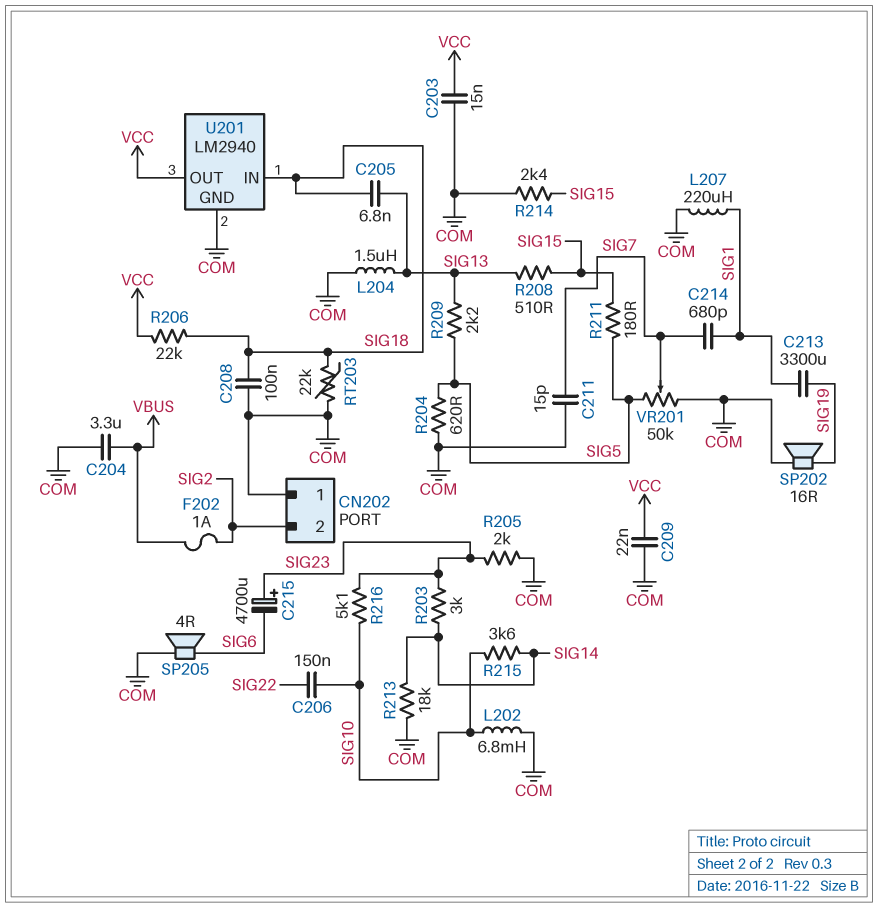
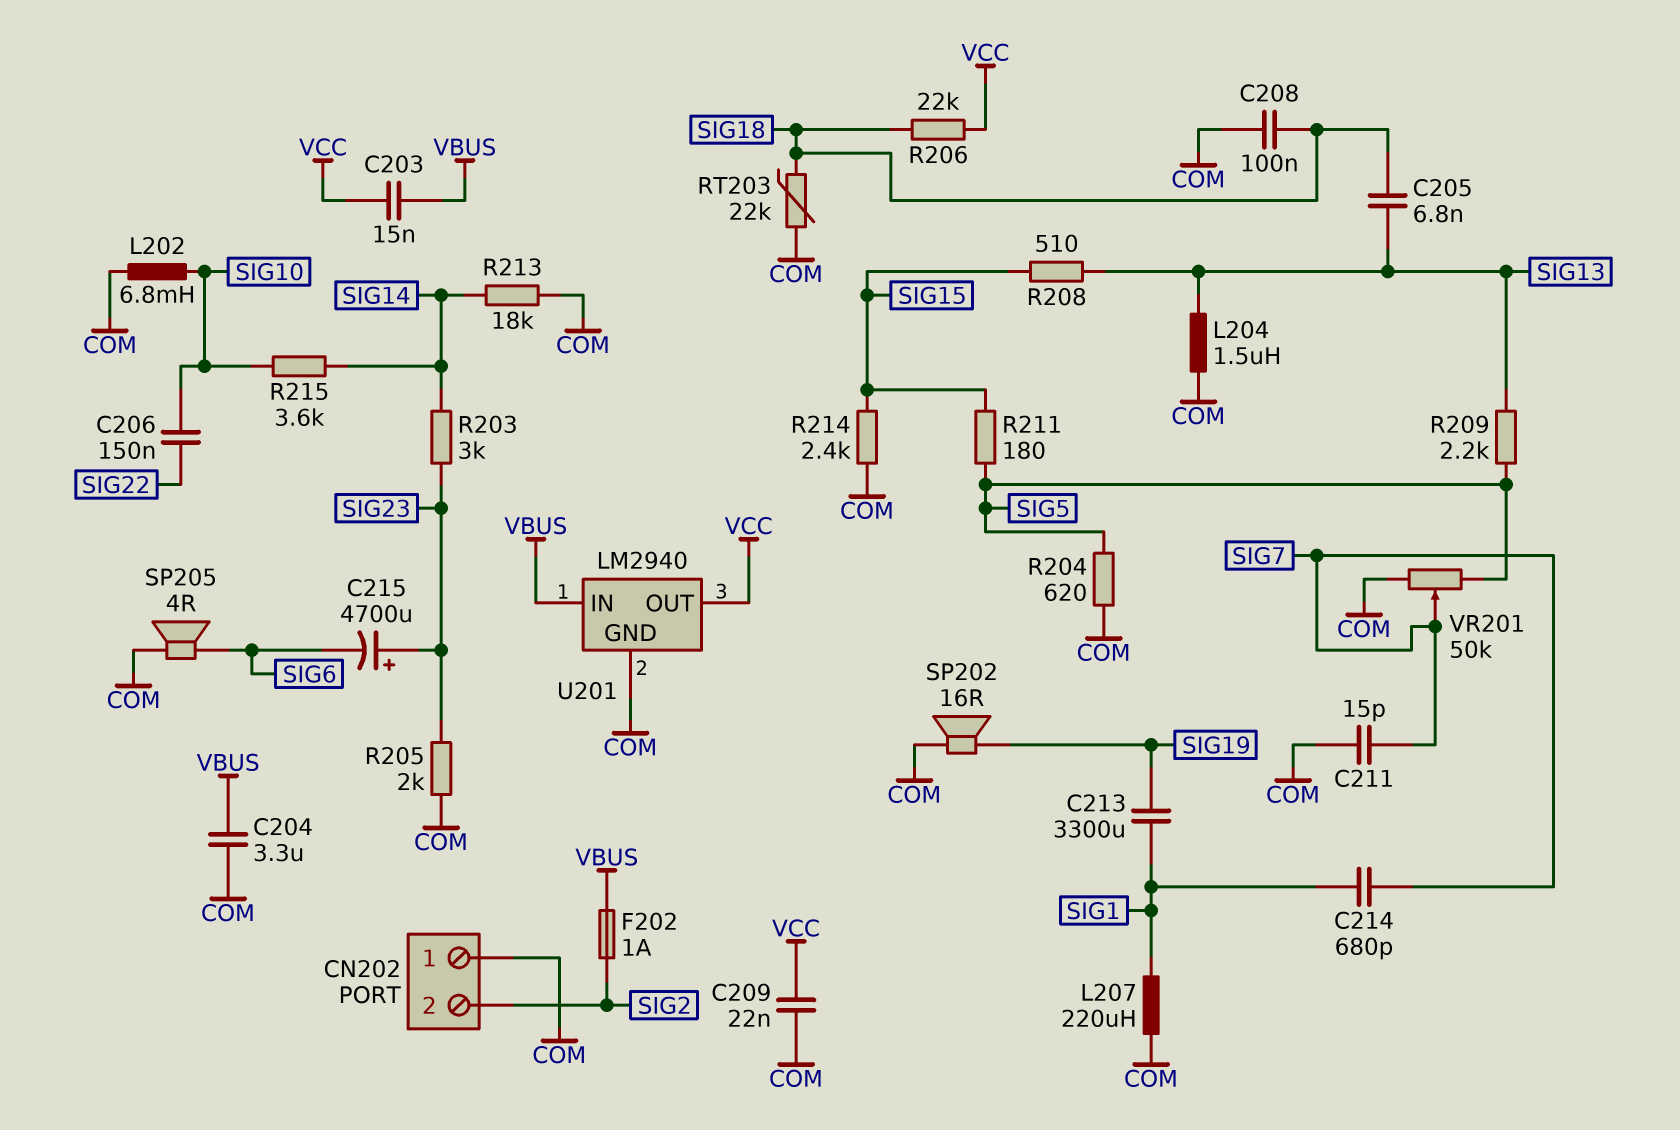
C203: 15nF (COM, VCC) -> 15nF (VBUS, VCC)
R216: 5.1k (SIG10, SIG23) -> none
U201 pin IN: SIG18 -> VBUS

